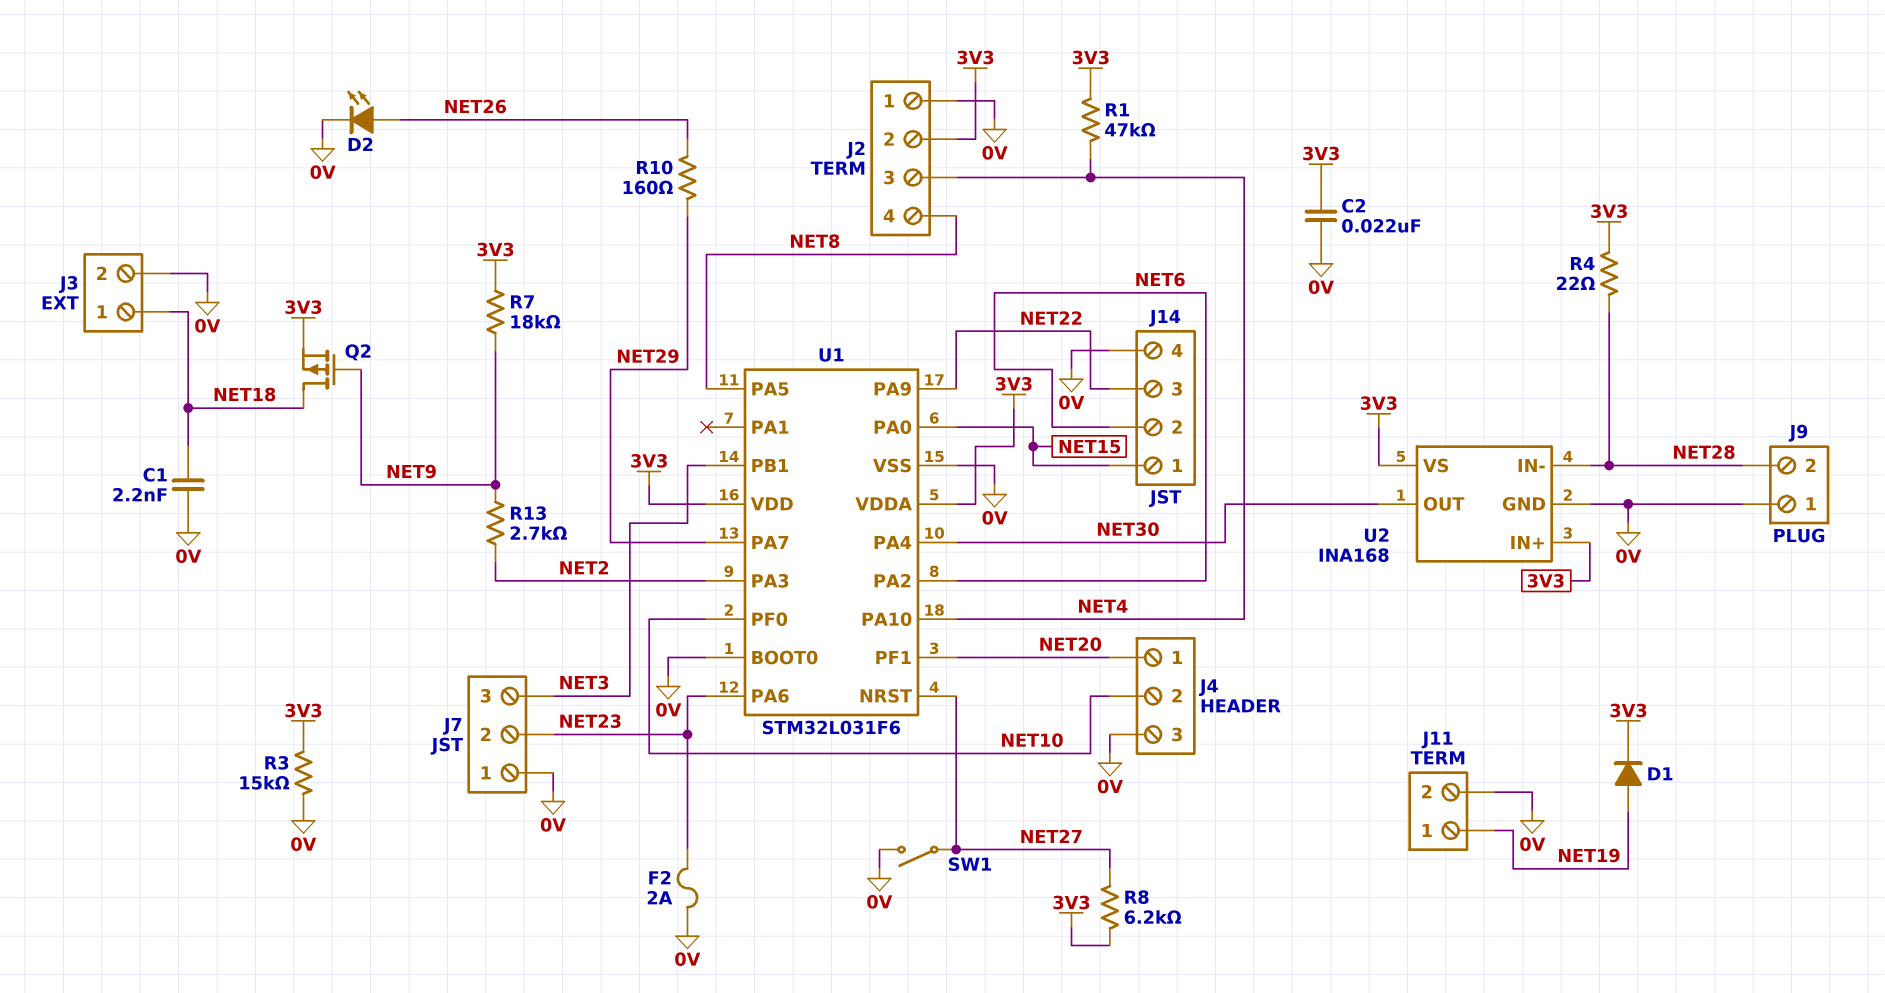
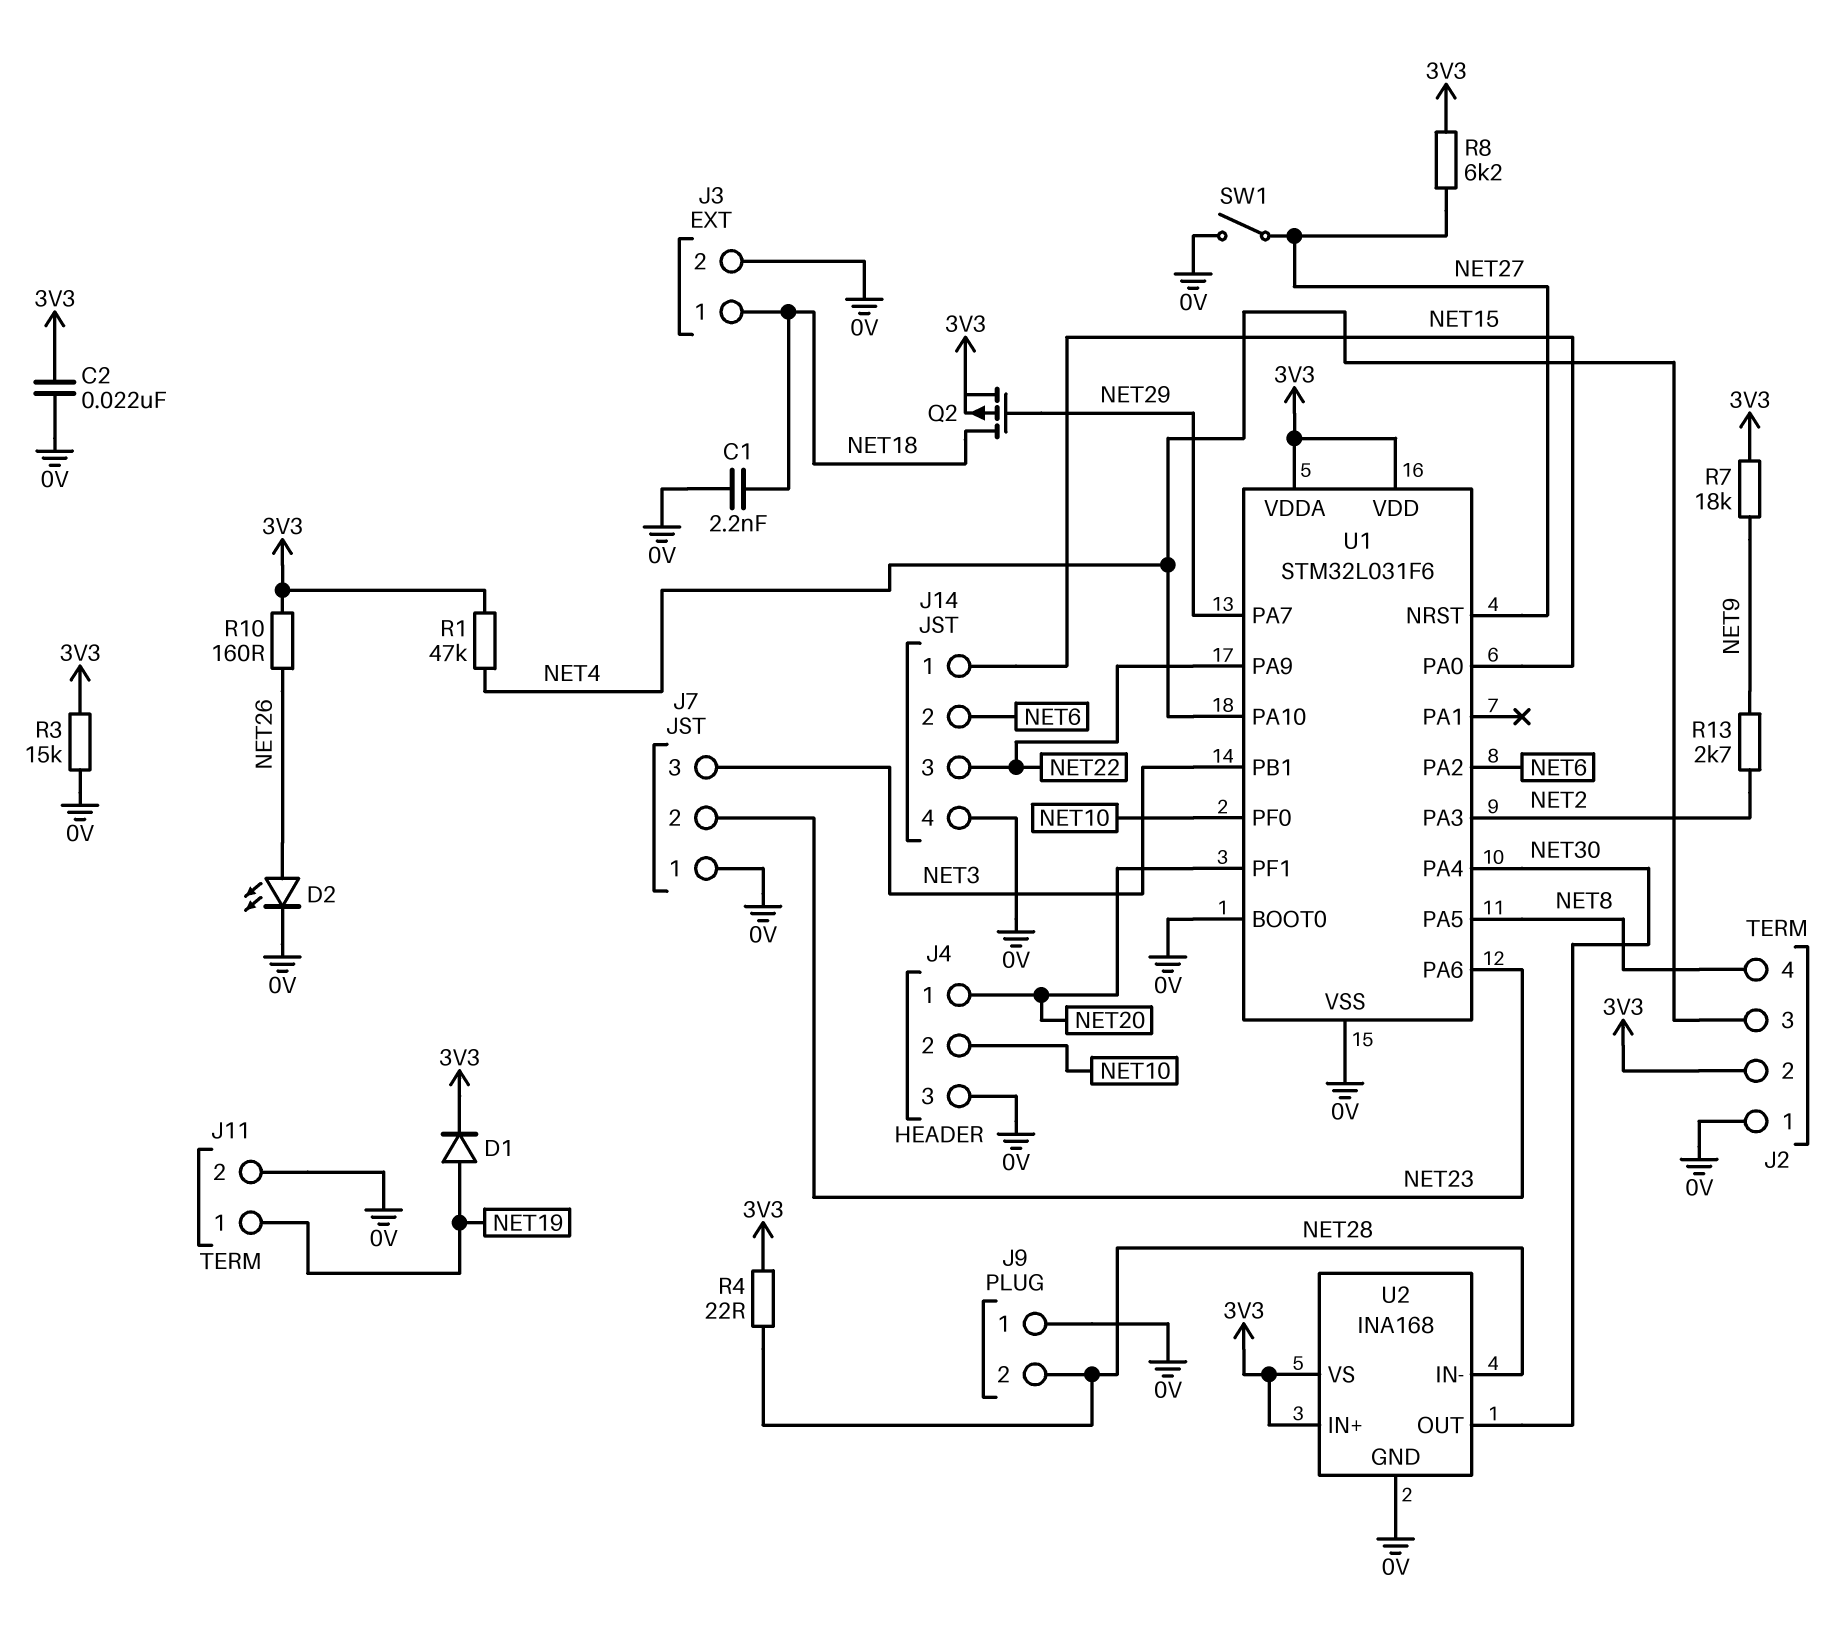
F2: 2A (0V, NET23) -> none
Q2: PMOS (G NET9, D NET18, S 3V3) -> PMOS (G NET29, D NET18, S 3V3)
R10: 160 (NET26, NET29) -> 160 (3V3, NET26)

